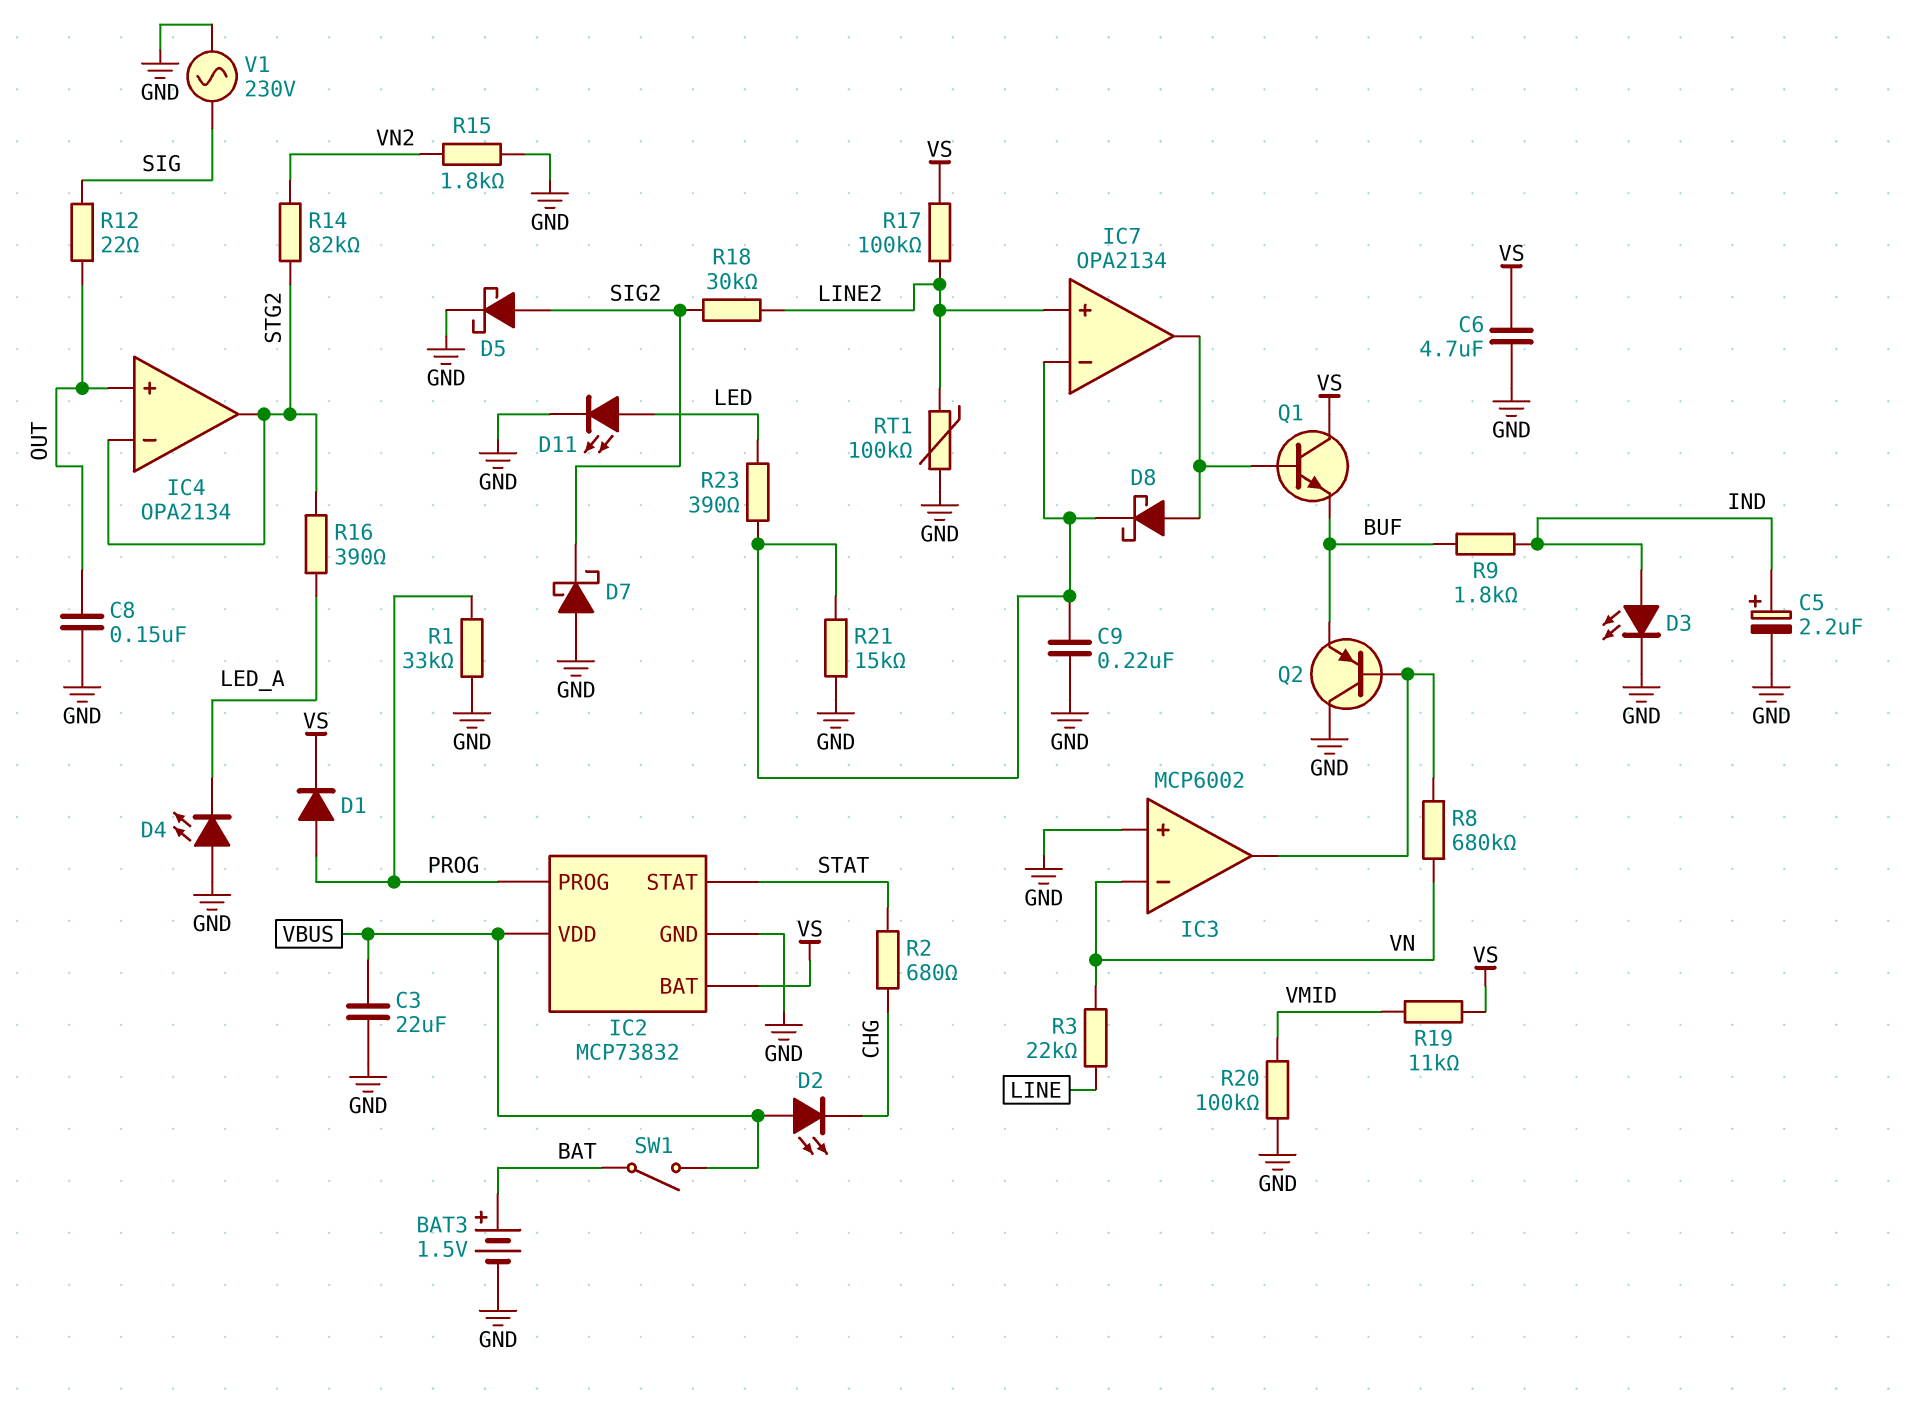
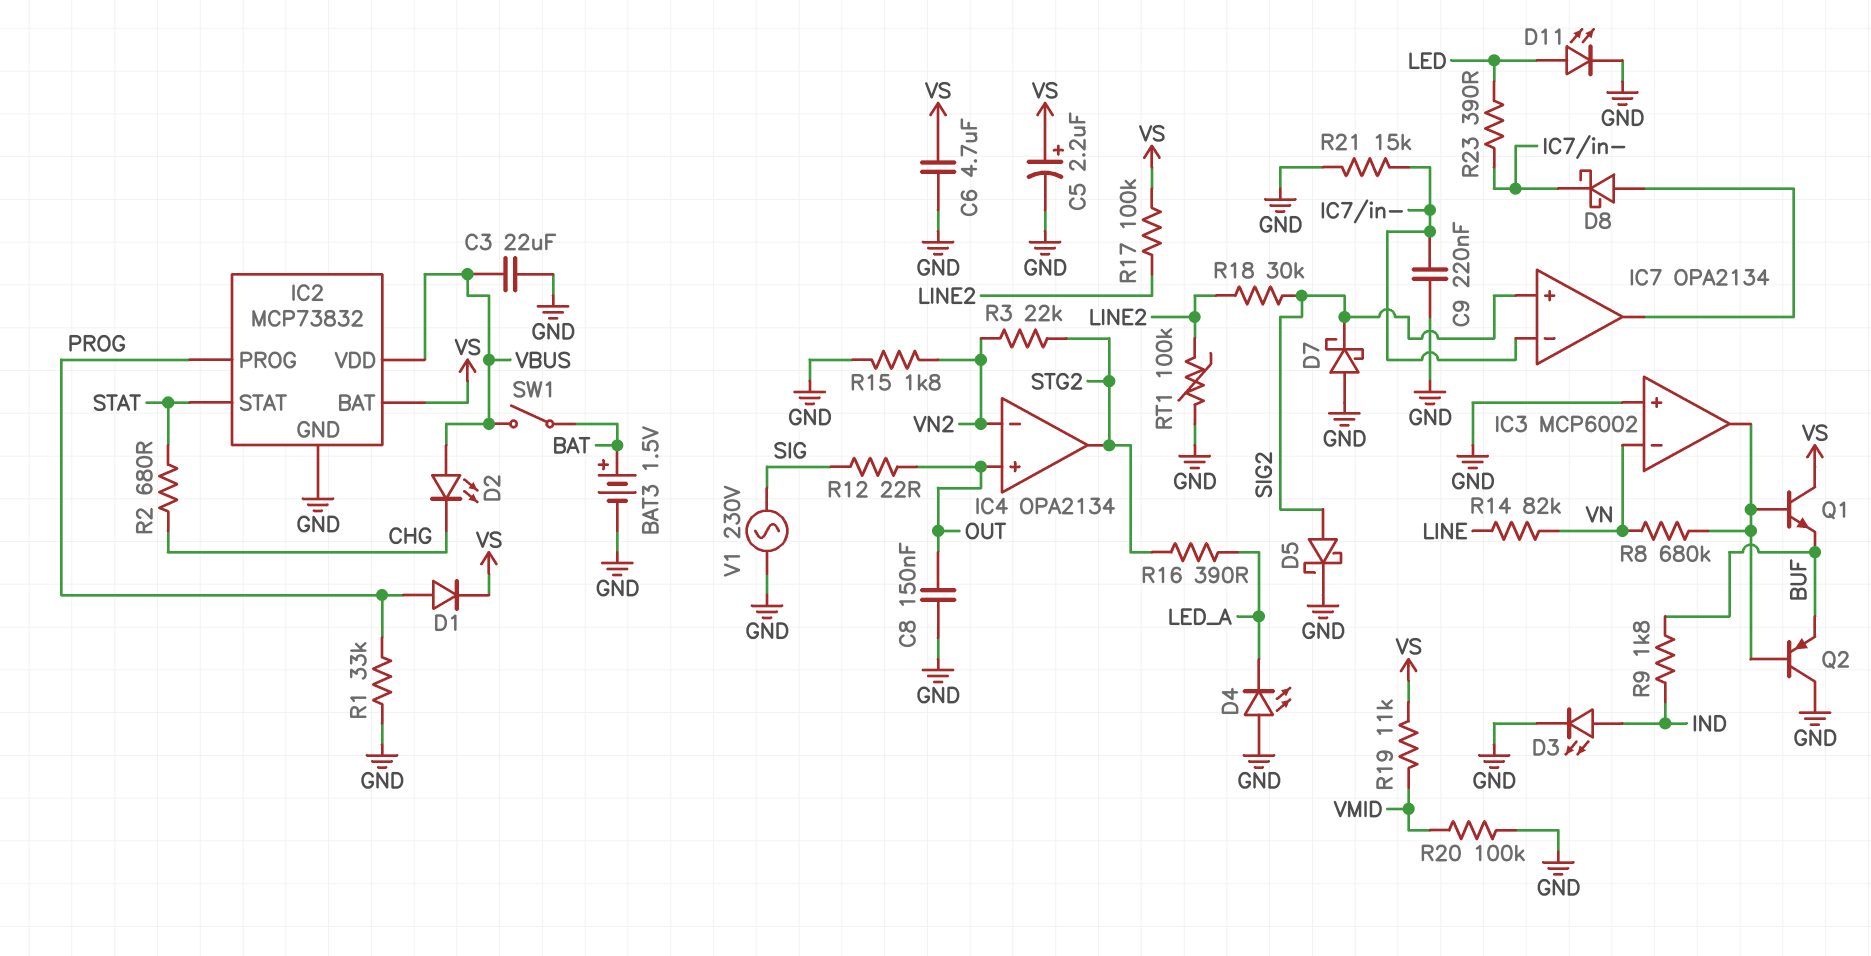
C5: 2.2uF (plus IND, minus GND) -> 2.2uF (plus VS, minus GND)
IC4 pin in-: STG2 -> VN2
IC7 pin in+: LINE2 -> SIG2
Q1: NPN (B IC7/out, C VS, E BUF) -> NPN (B IC3/out, C VS, E BUF)
R3: 22k (LINE, VN) -> 22k (STG2, VN2)
R14: 82k (STG2, VN2) -> 82k (LINE, VN)

